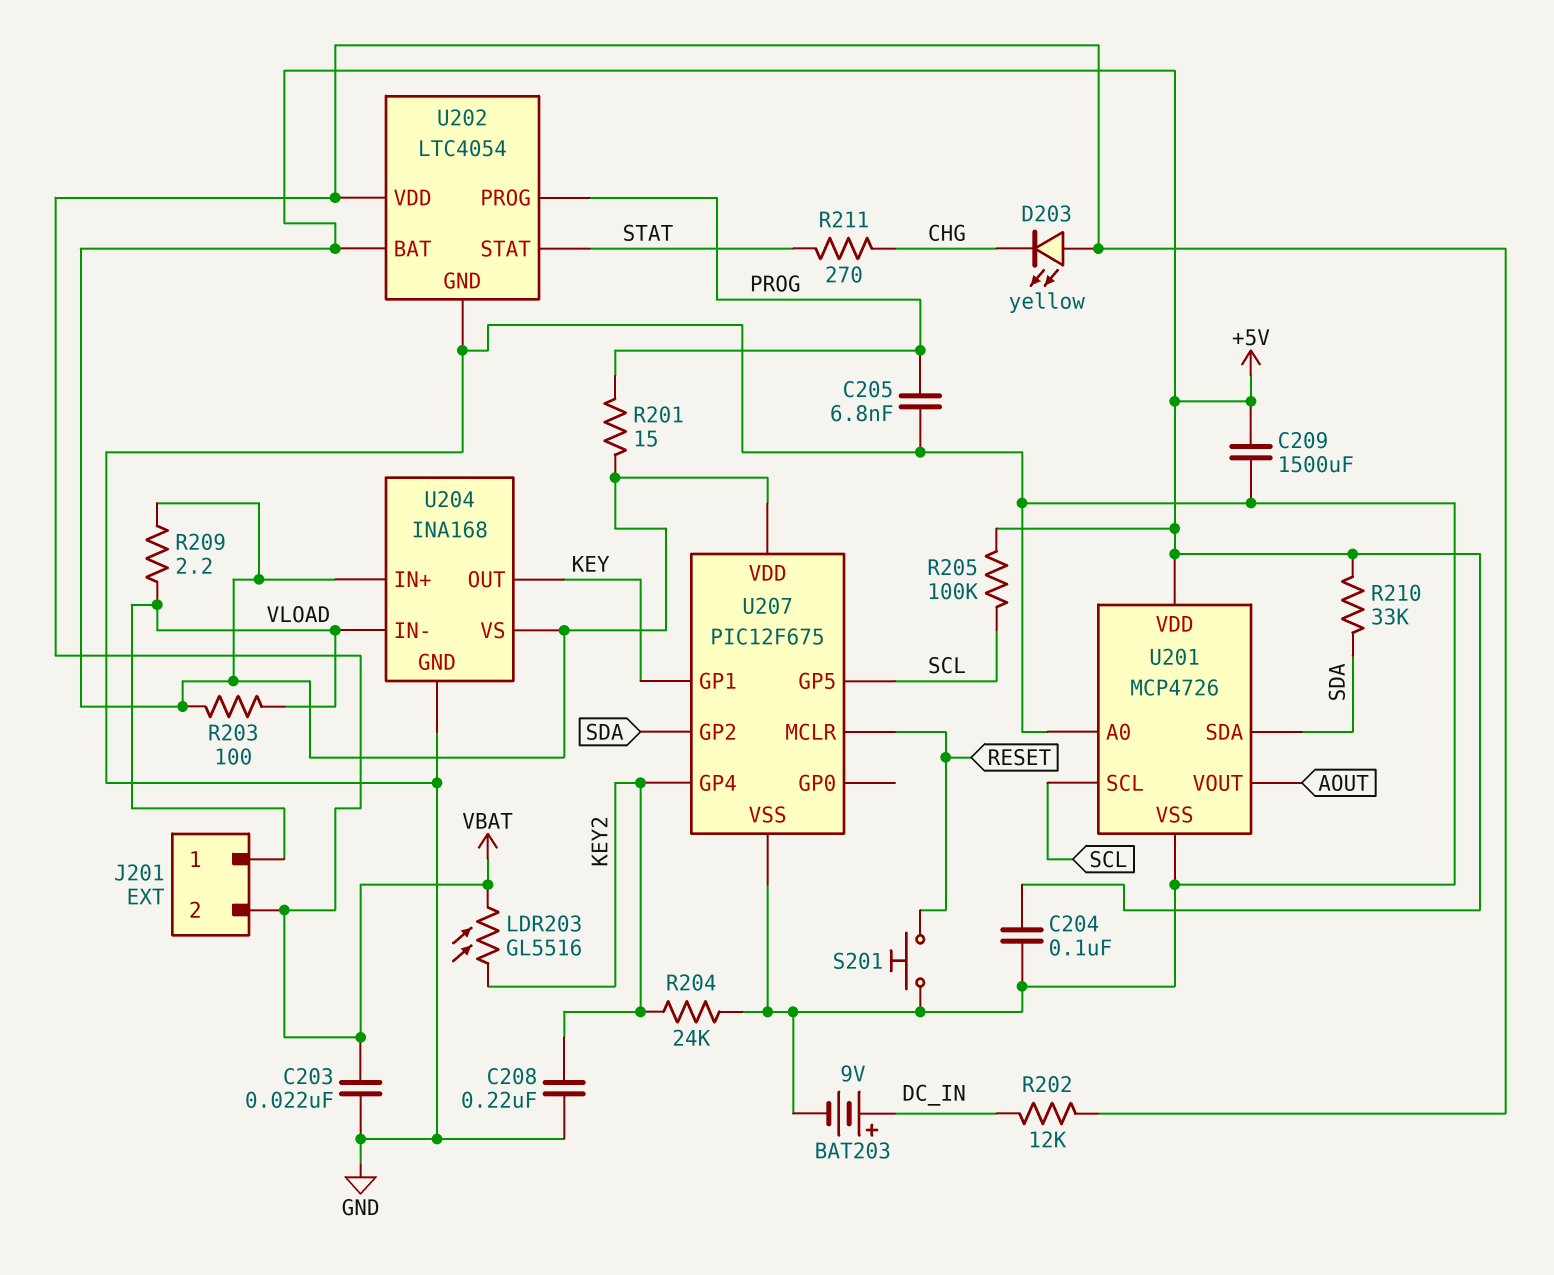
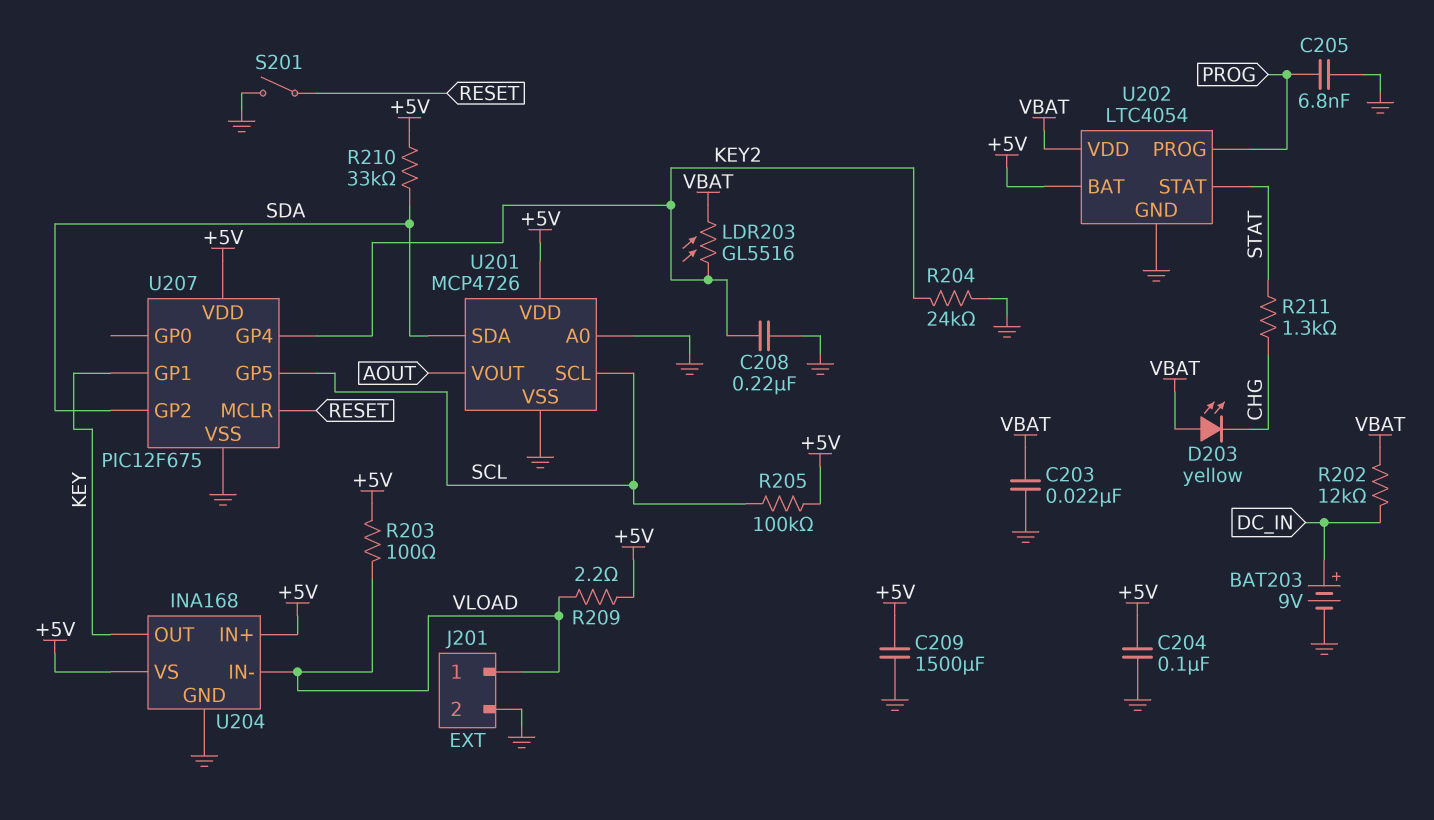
J201 pin 2: VBAT -> GND
R201: 15 (+5V, PROG) -> none
R211: 270 (CHG, STAT) -> 1.3k (CHG, STAT)
S201: button (GND, RESET) -> switch (GND, RESET)

